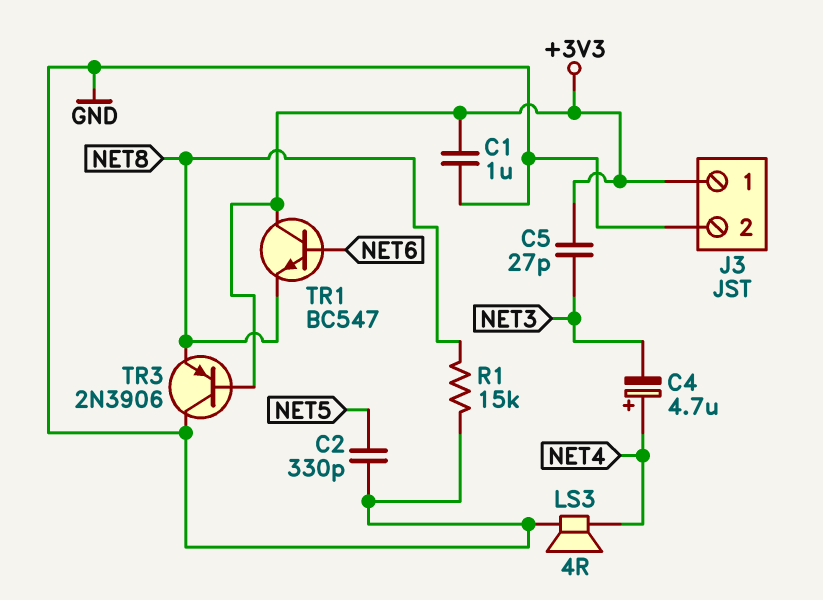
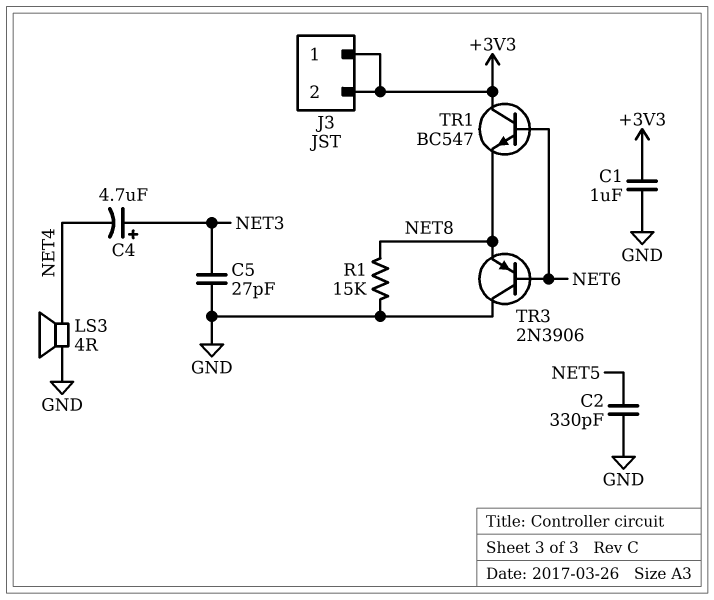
C4: 4.7uF (plus NET4, minus NET3) -> 4.7uF (plus NET3, minus NET4)
C5: 27pF (+3V3, NET3) -> 27pF (GND, NET3)
J3 pin 2: GND -> +3V3
TR3: PNP 2N3906 (B +3V3, C GND, E NET8) -> PNP 2N3906 (B NET6, C GND, E NET8)

